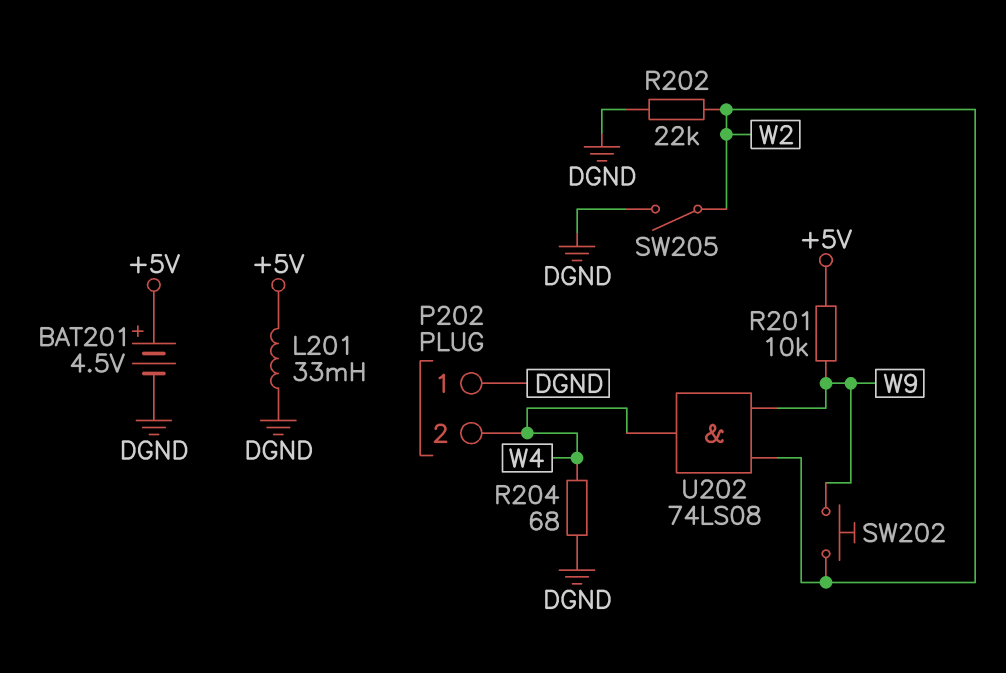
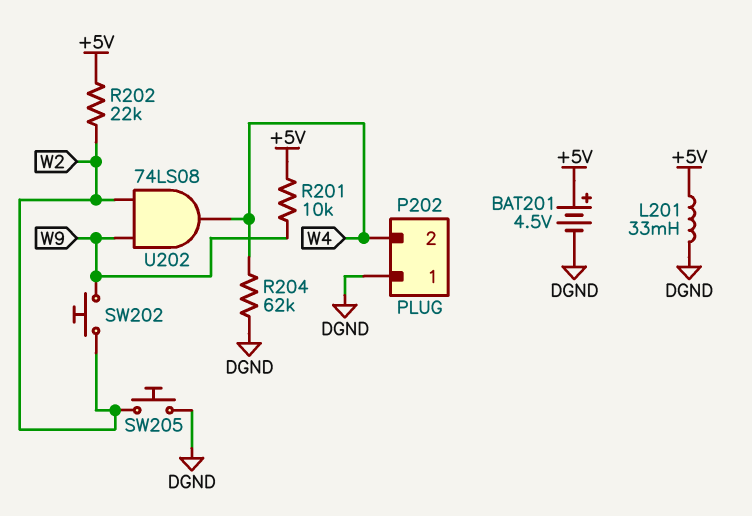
R202: 22k (DGND, W2) -> 22k (+5V, W2)
R204: 68 (DGND, W4) -> 62k (DGND, W4)
SW205: switch (DGND, W2) -> button (DGND, W2)

